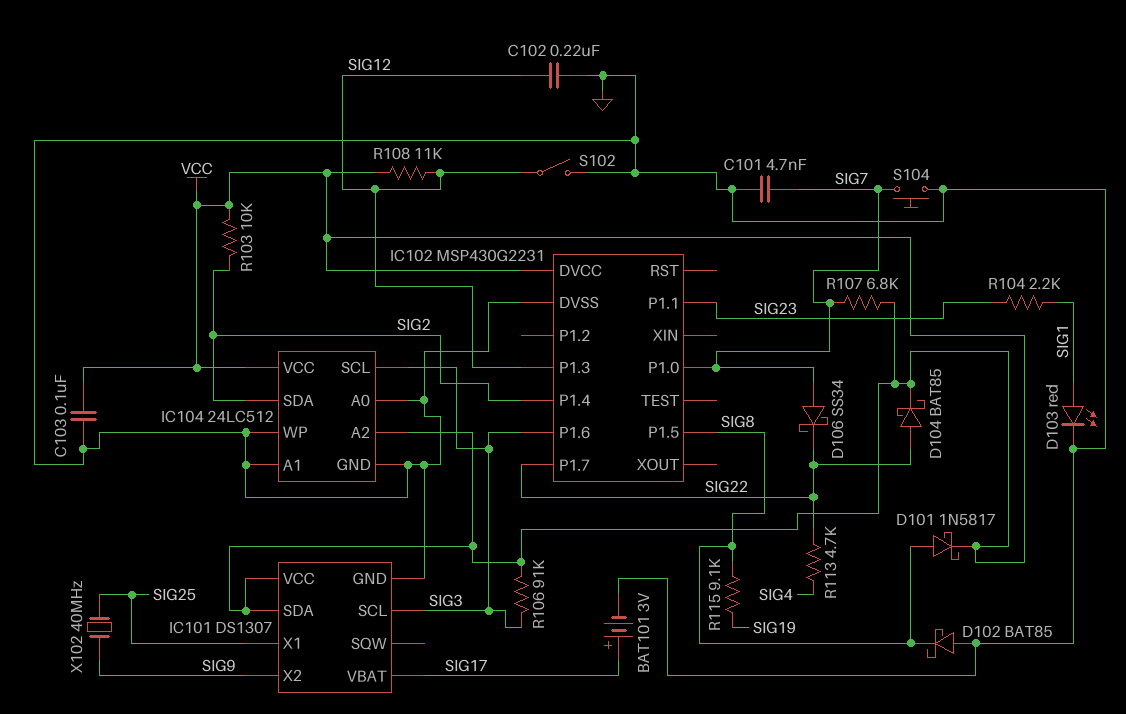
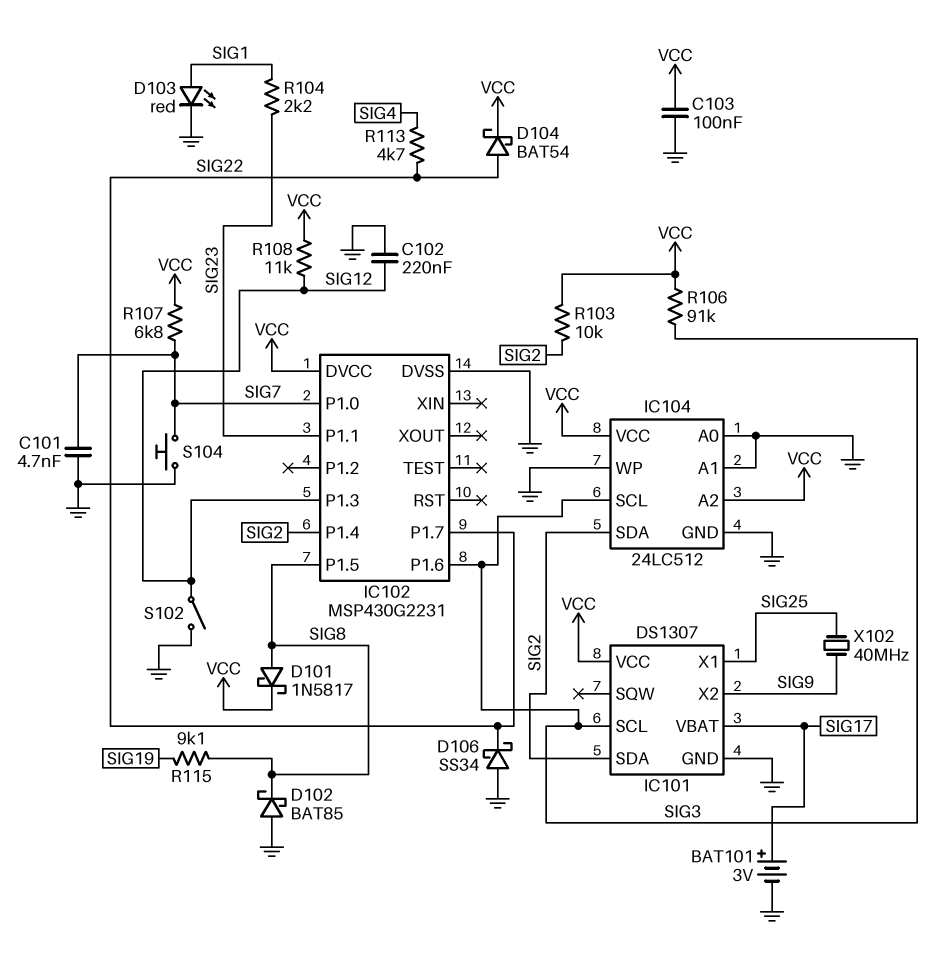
D104: schottky BAT85 (A SIG22, K VCC) -> schottky BAT54 (A SIG22, K VCC)
D106: schottky SS34 (A SIG7, K SIG22) -> schottky SS34 (A GND, K SIG22)
IC101 pin SDA: VCC -> SIG2

